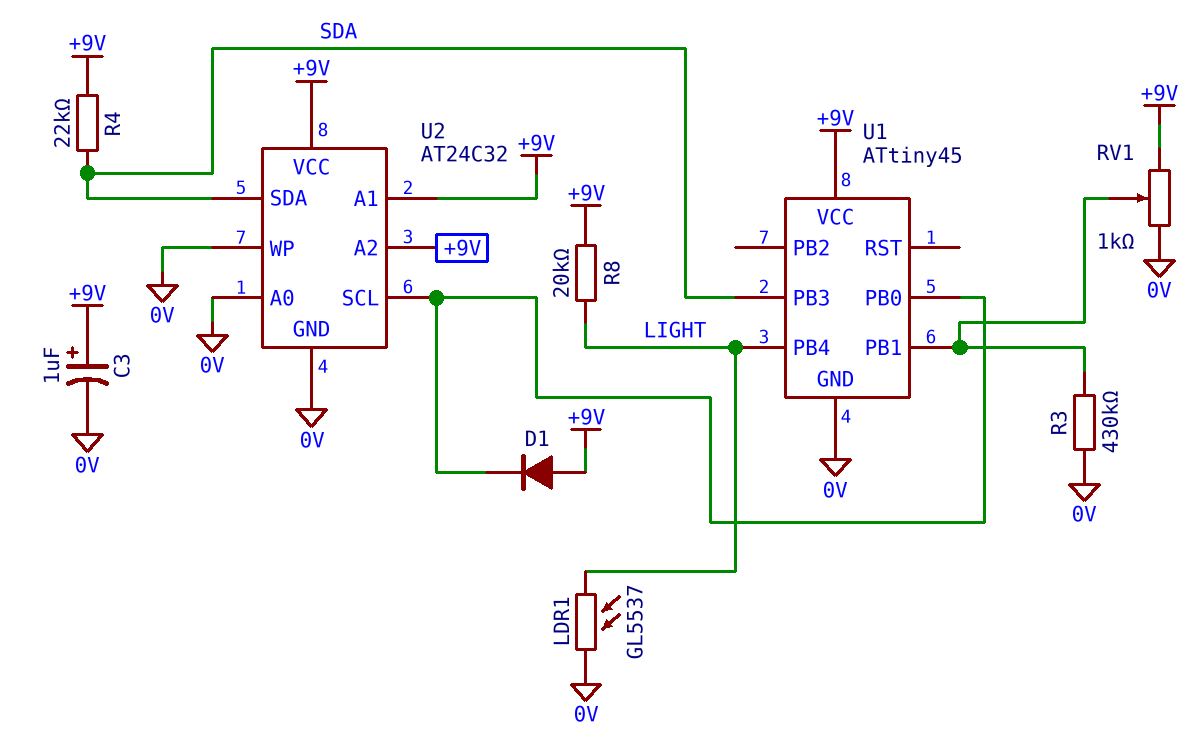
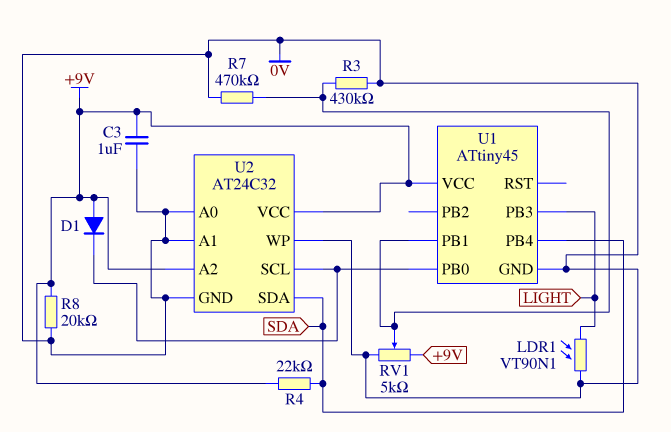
C3: 1uF (plus +9V, minus 0V) -> 1uF (+9V, 0V)
LDR1: GL5537 (0V, LIGHT) -> VT90N1 (0V, LIGHT)
R7: none -> 470k (0V, U1/PB1)
R8: 20k (+9V, LIGHT) -> 20k (+9V, 0V)
RV1: 1k (+9V, 0V, wiper U1/PB1) -> 5k (+9V, 0V, wiper U1/PB1)
U1 pin PB3: SDA -> LIGHT
U1 pin PB4: LIGHT -> SDA
U2 pin A1: +9V -> 0V

